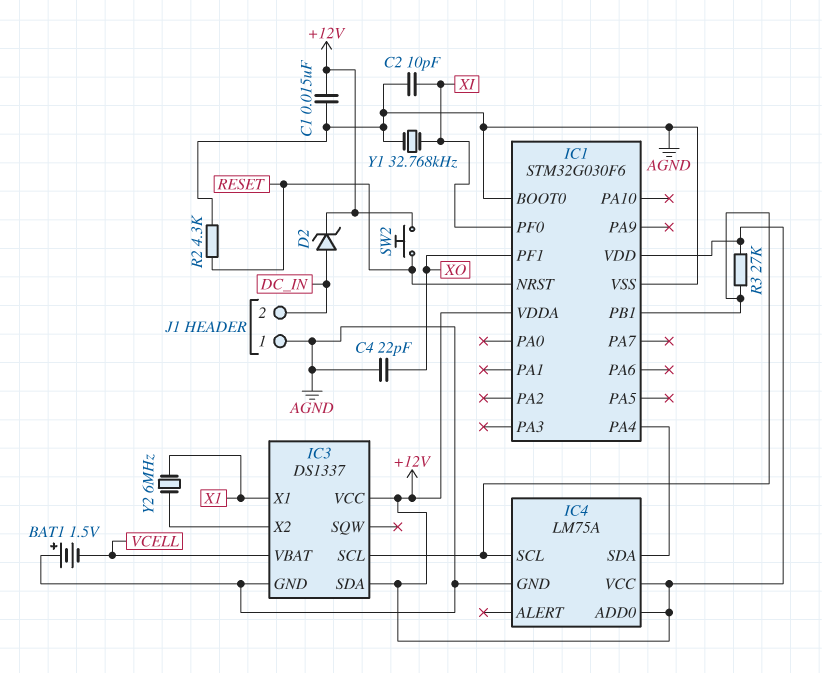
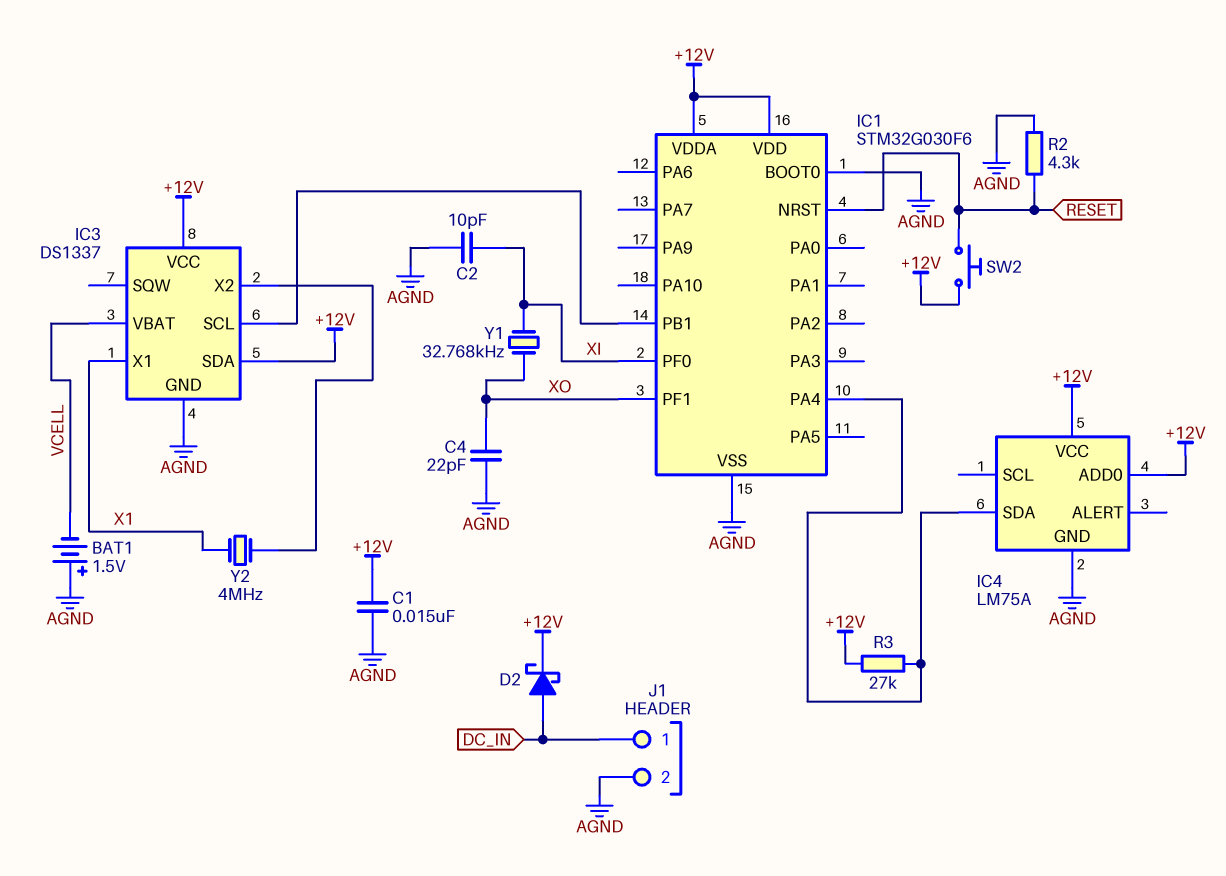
D2: zener (A DC_IN, K +12V) -> schottky (A DC_IN, K +12V)
IC4 pin SCL: IC1/PB1 -> none
J1 pin 1: AGND -> DC_IN
J1 pin 2: DC_IN -> AGND
R3: 27k (+12V, IC1/PB1) -> 27k (+12V, IC1/PA4)
Y1: 32.768kHz (AGND, XI) -> 32.768kHz (XI, XO)
Y2: 6MHz (IC3/X2, X1) -> 4MHz (IC3/X2, X1)

